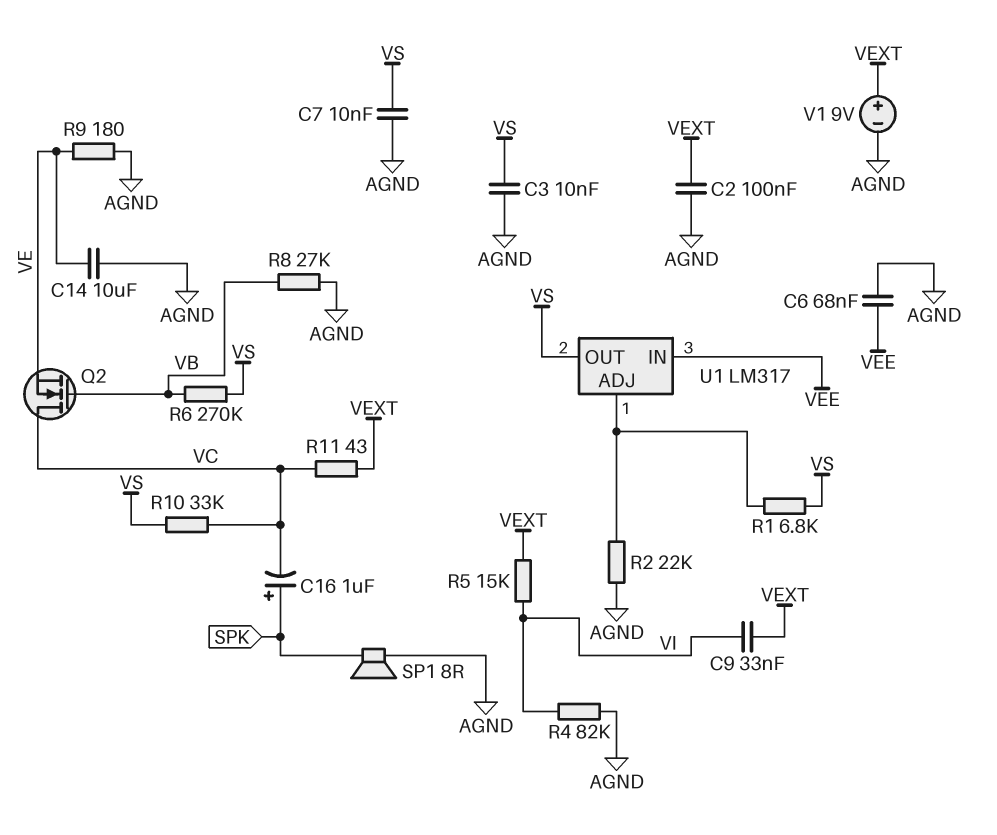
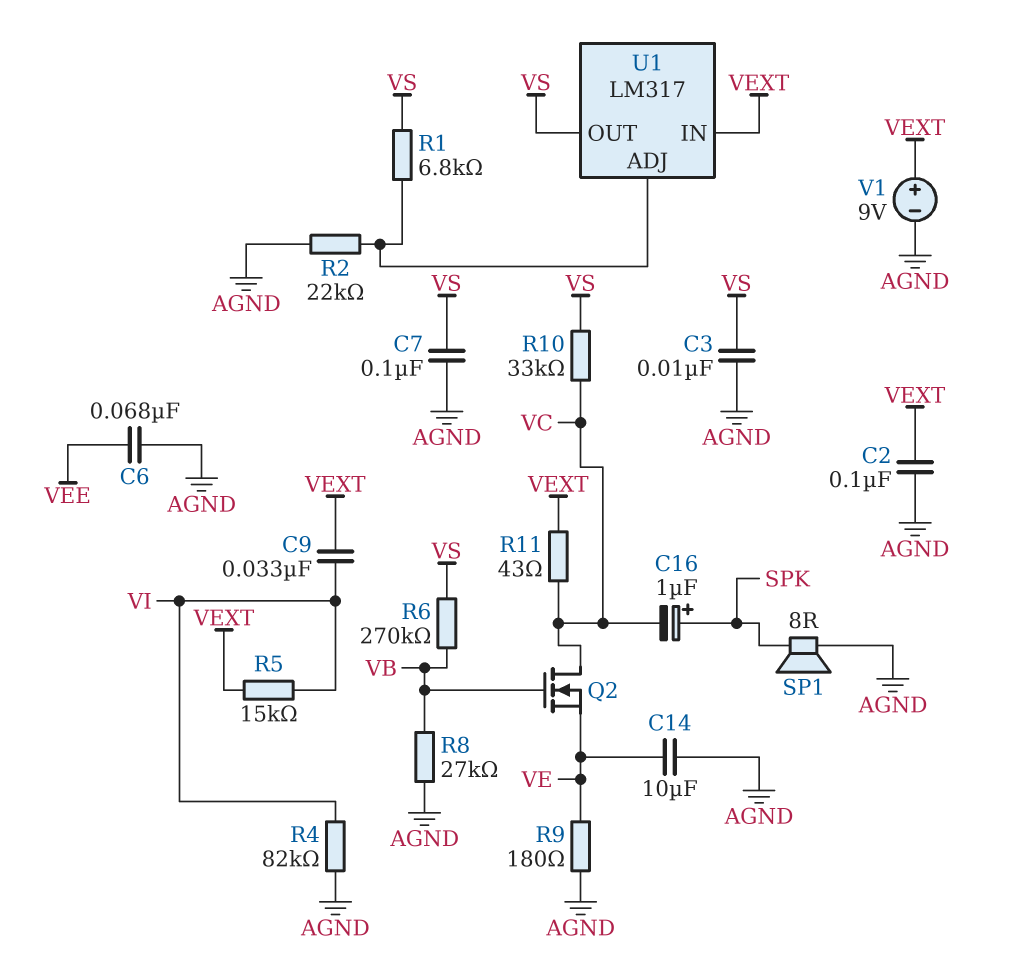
C7: 10nF (AGND, VS) -> 100nF (AGND, VS)
U1 pin IN: VEE -> VEXT

